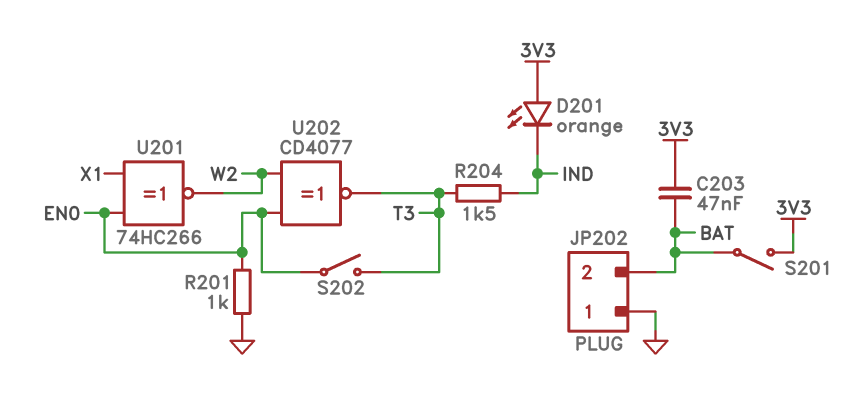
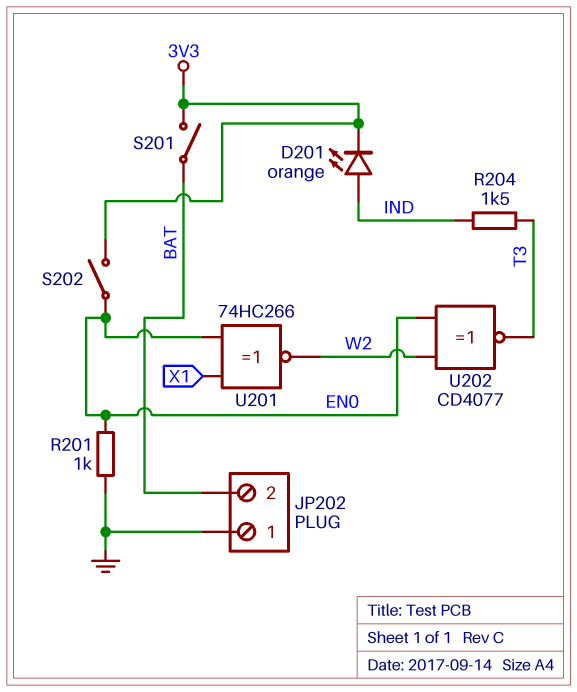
C203: 47nF (3V3, BAT) -> none
D201: LED orange (A 3V3, K IND) -> LED orange (A IND, K 3V3)
S202: switch (EN0, T3) -> switch (3V3, EN0)

